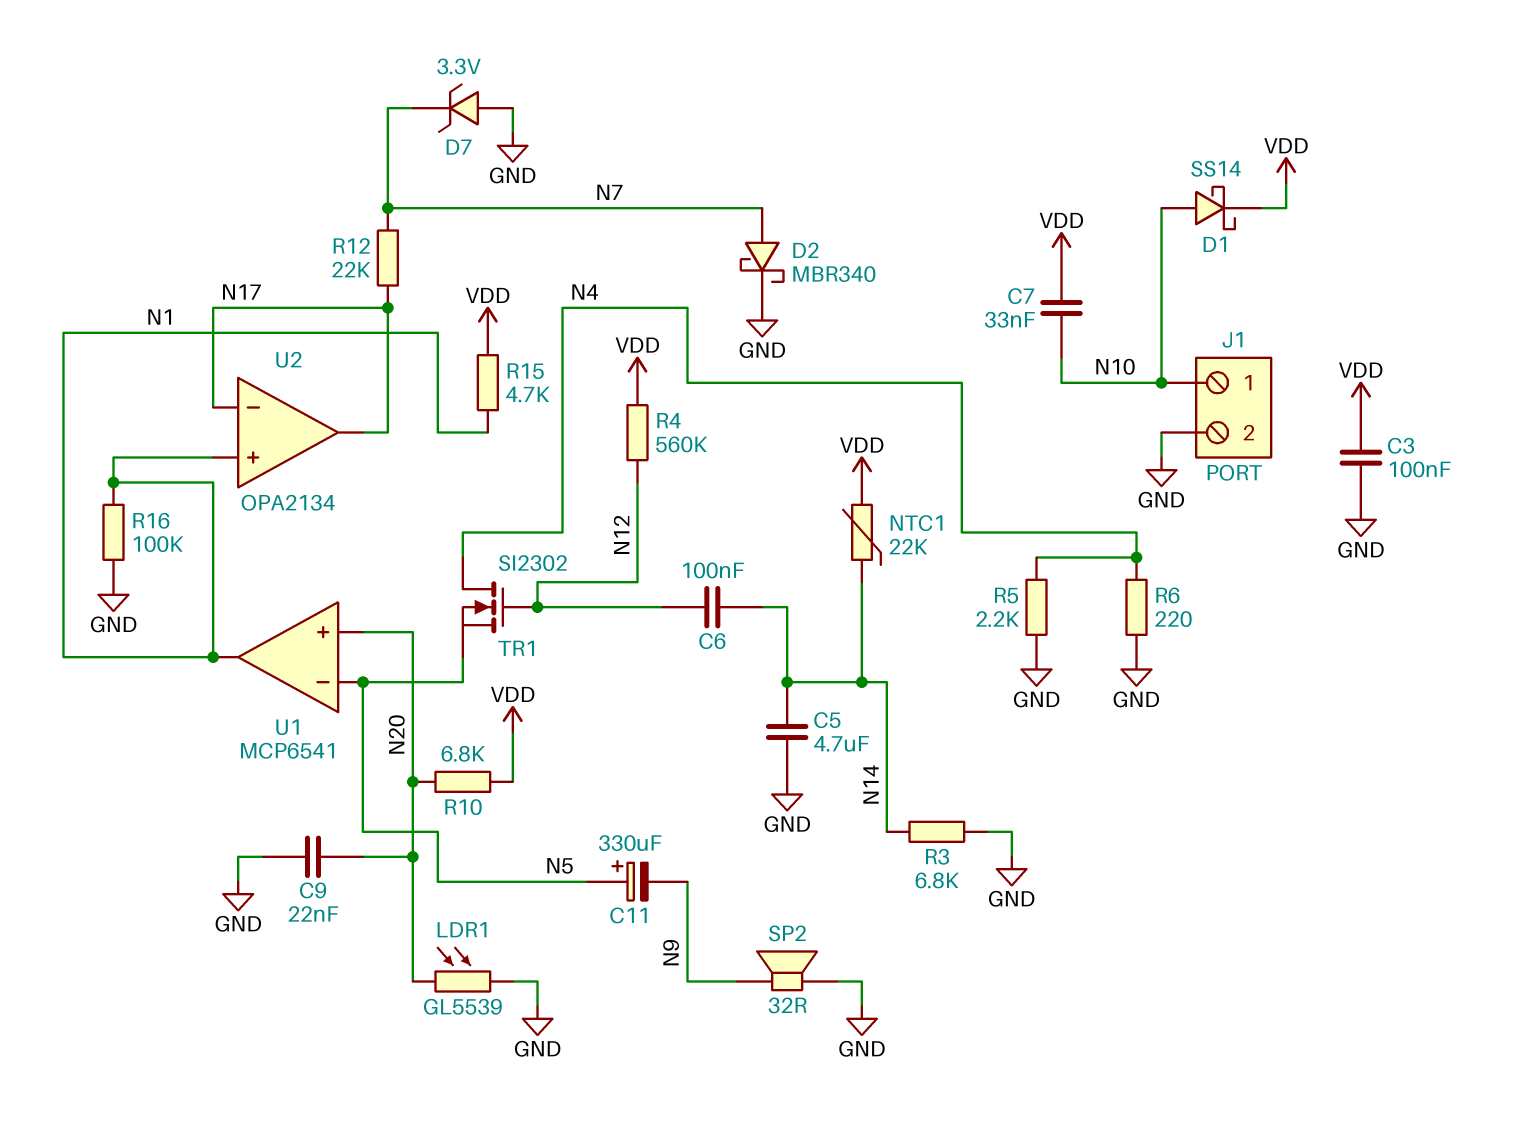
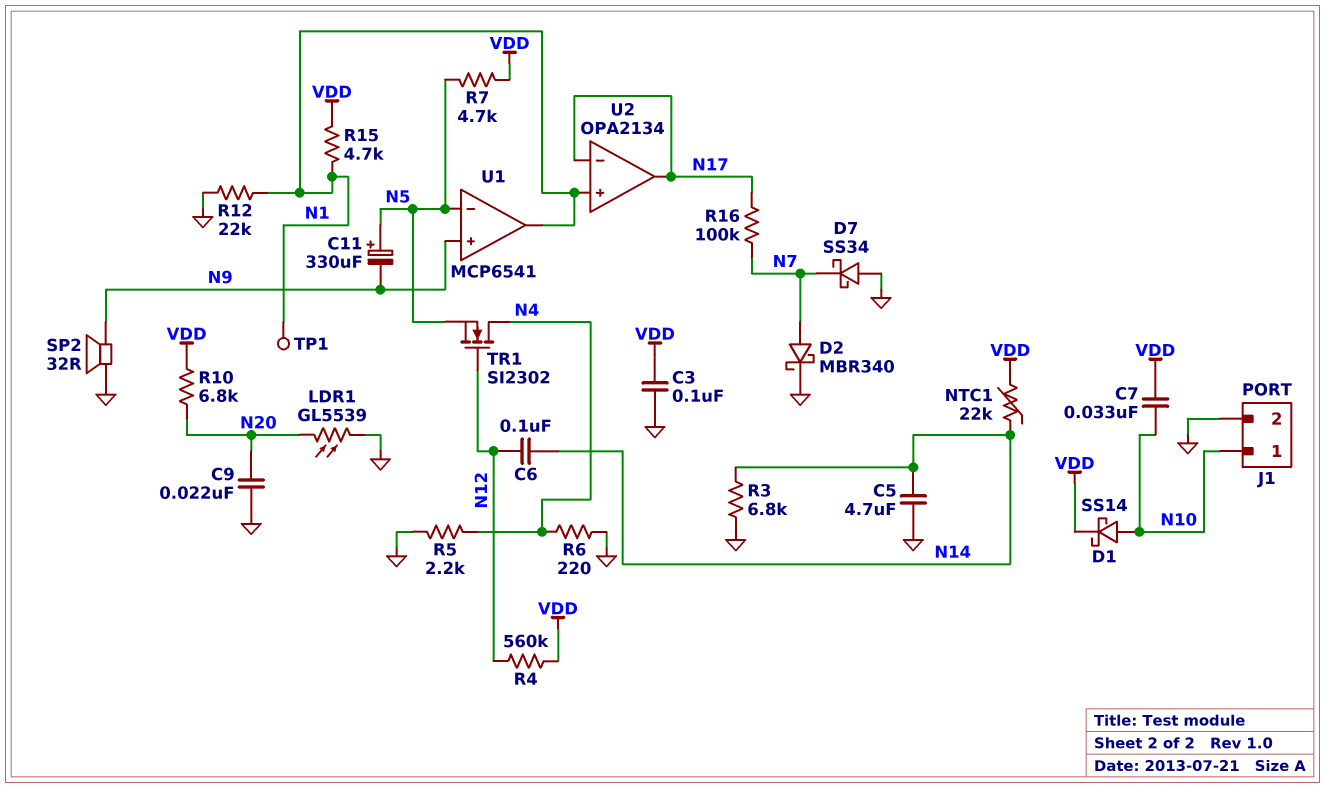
D7: zener 3.3V (A GND, K N7) -> schottky SS34 (A GND, K N7)
R7: none -> 4.7k (N5, VDD)
R12: 22k (N7, N17) -> 22k (GND, N1)
R16: 100k (GND, N1) -> 100k (N7, N17)
TP1: none -> test point (N1)
U1 pin in+: N20 -> N9

